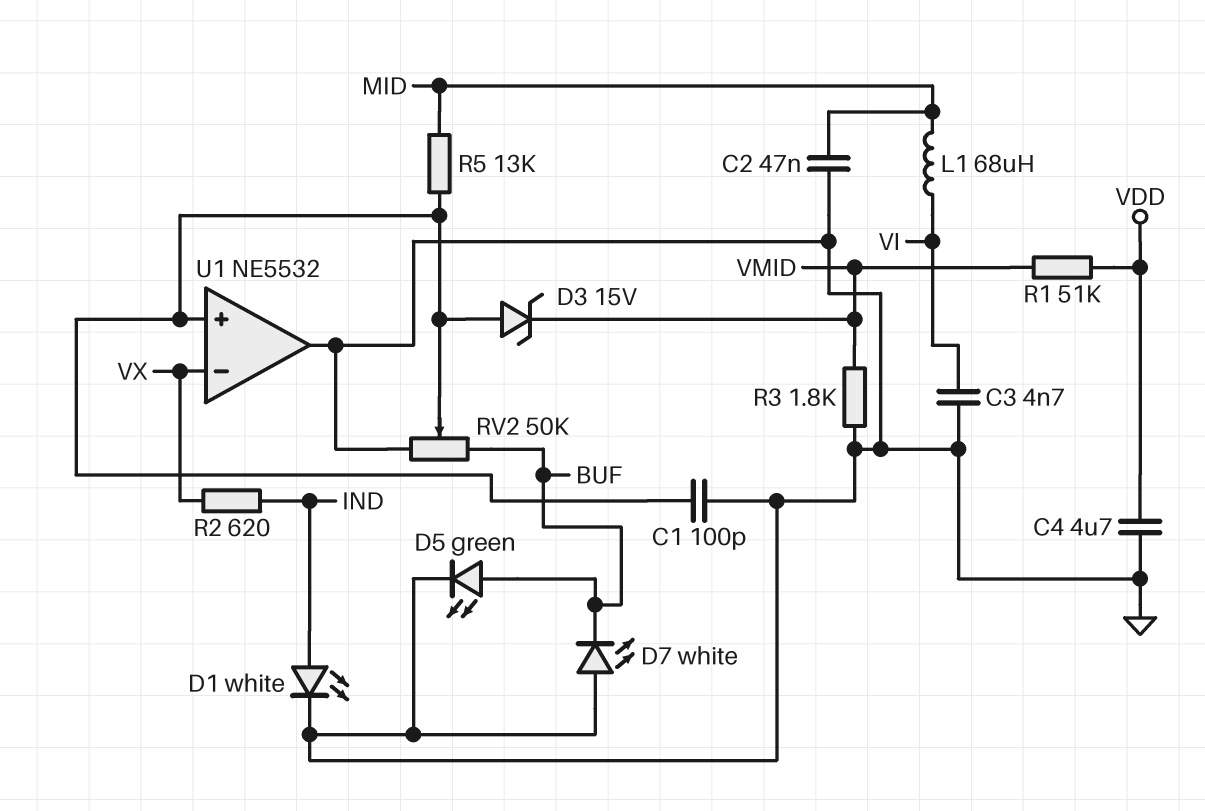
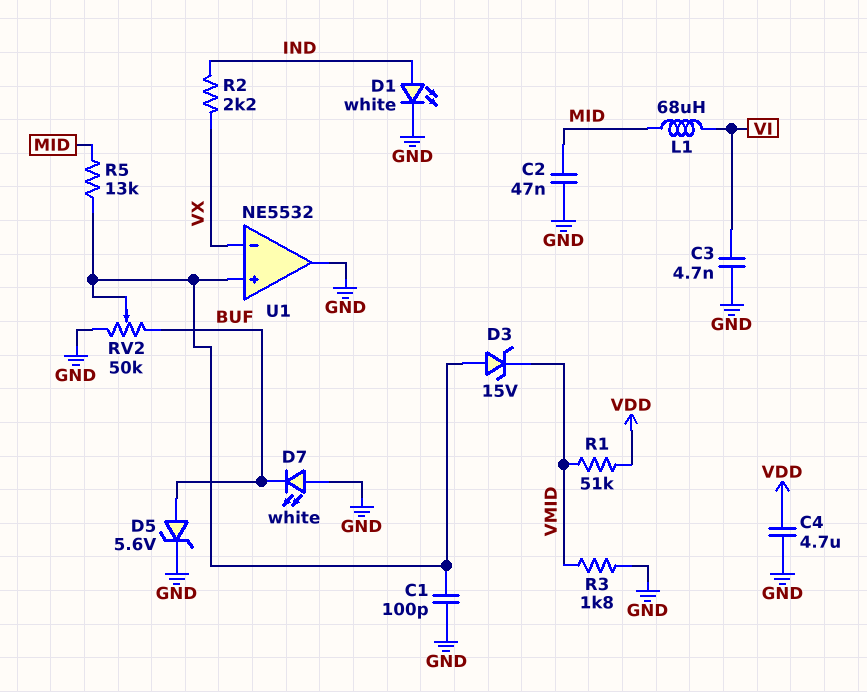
D5: LED green (A BUF, K GND) -> zener 5.6V (A BUF, K GND)
R2: 620 (IND, VX) -> 2.2k (IND, VX)

